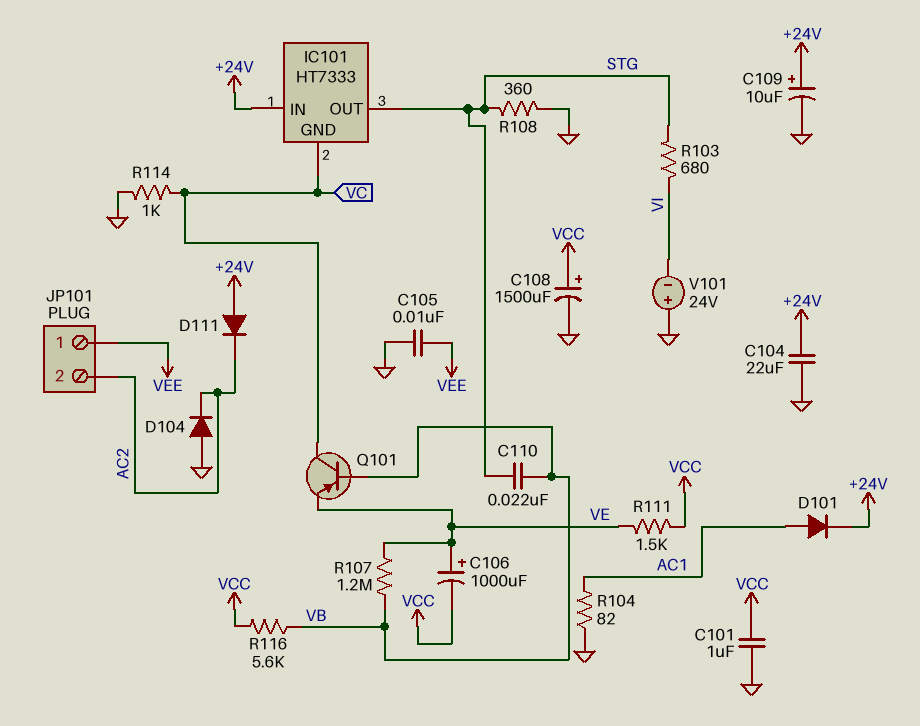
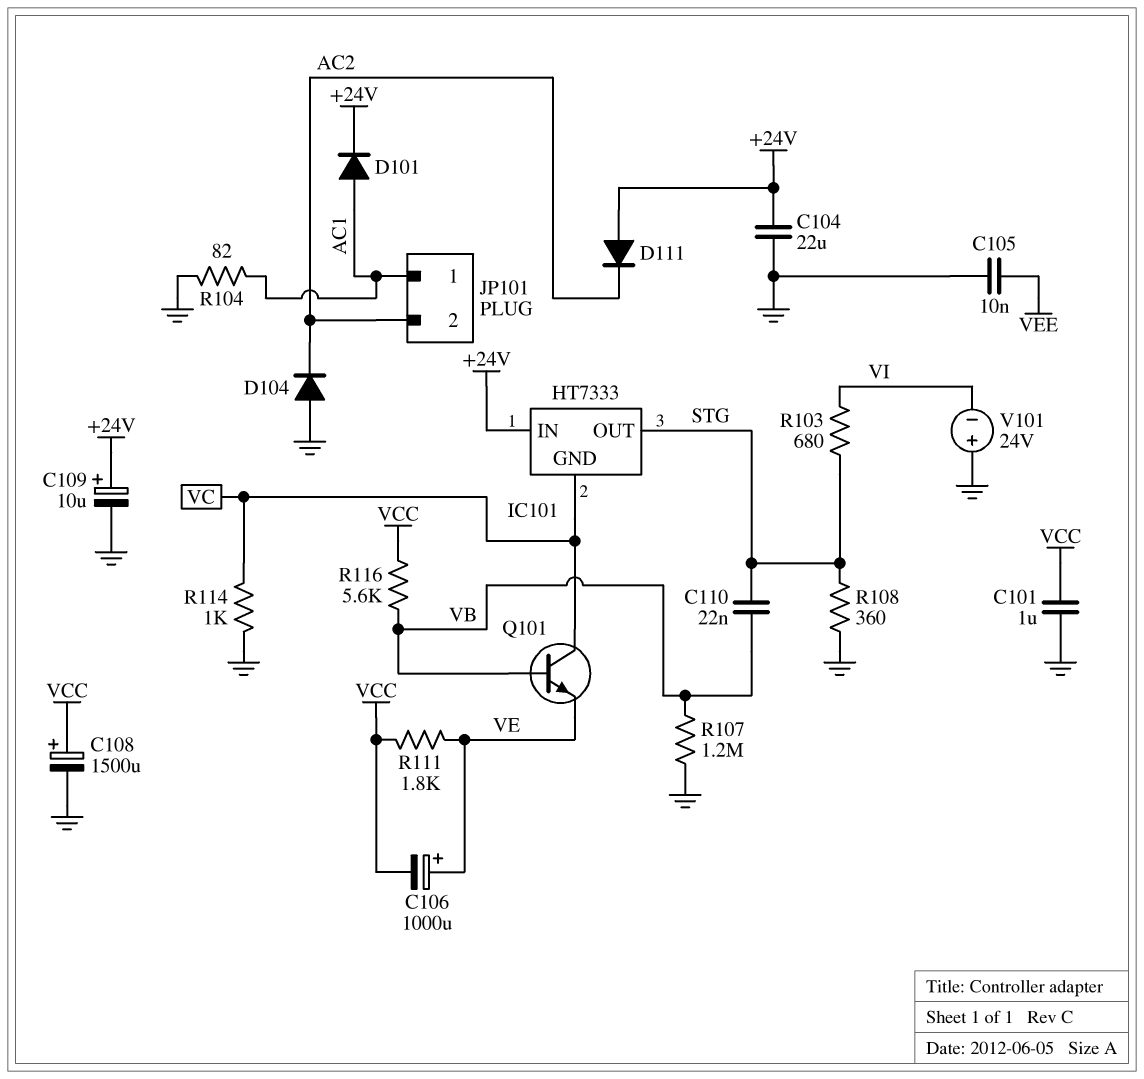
JP101 pin 1: VEE -> AC1
Q101: PNP (B VB, C VC, E VE) -> NPN (B VB, C VC, E VE)
R107: 1.2M (VB, VE) -> 1.2M (GND, VB)
R111: 1.5k (VCC, VE) -> 1.8k (VCC, VE)

